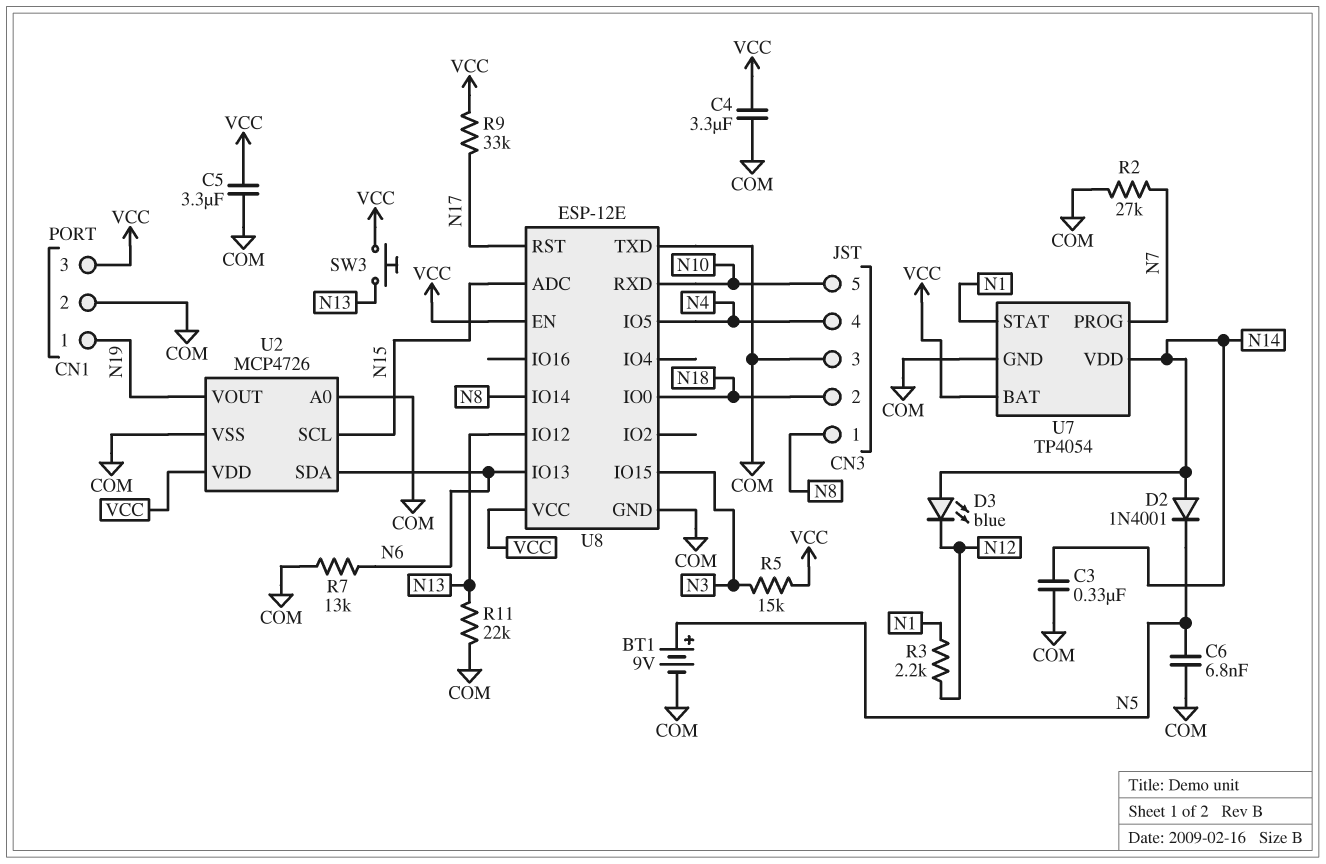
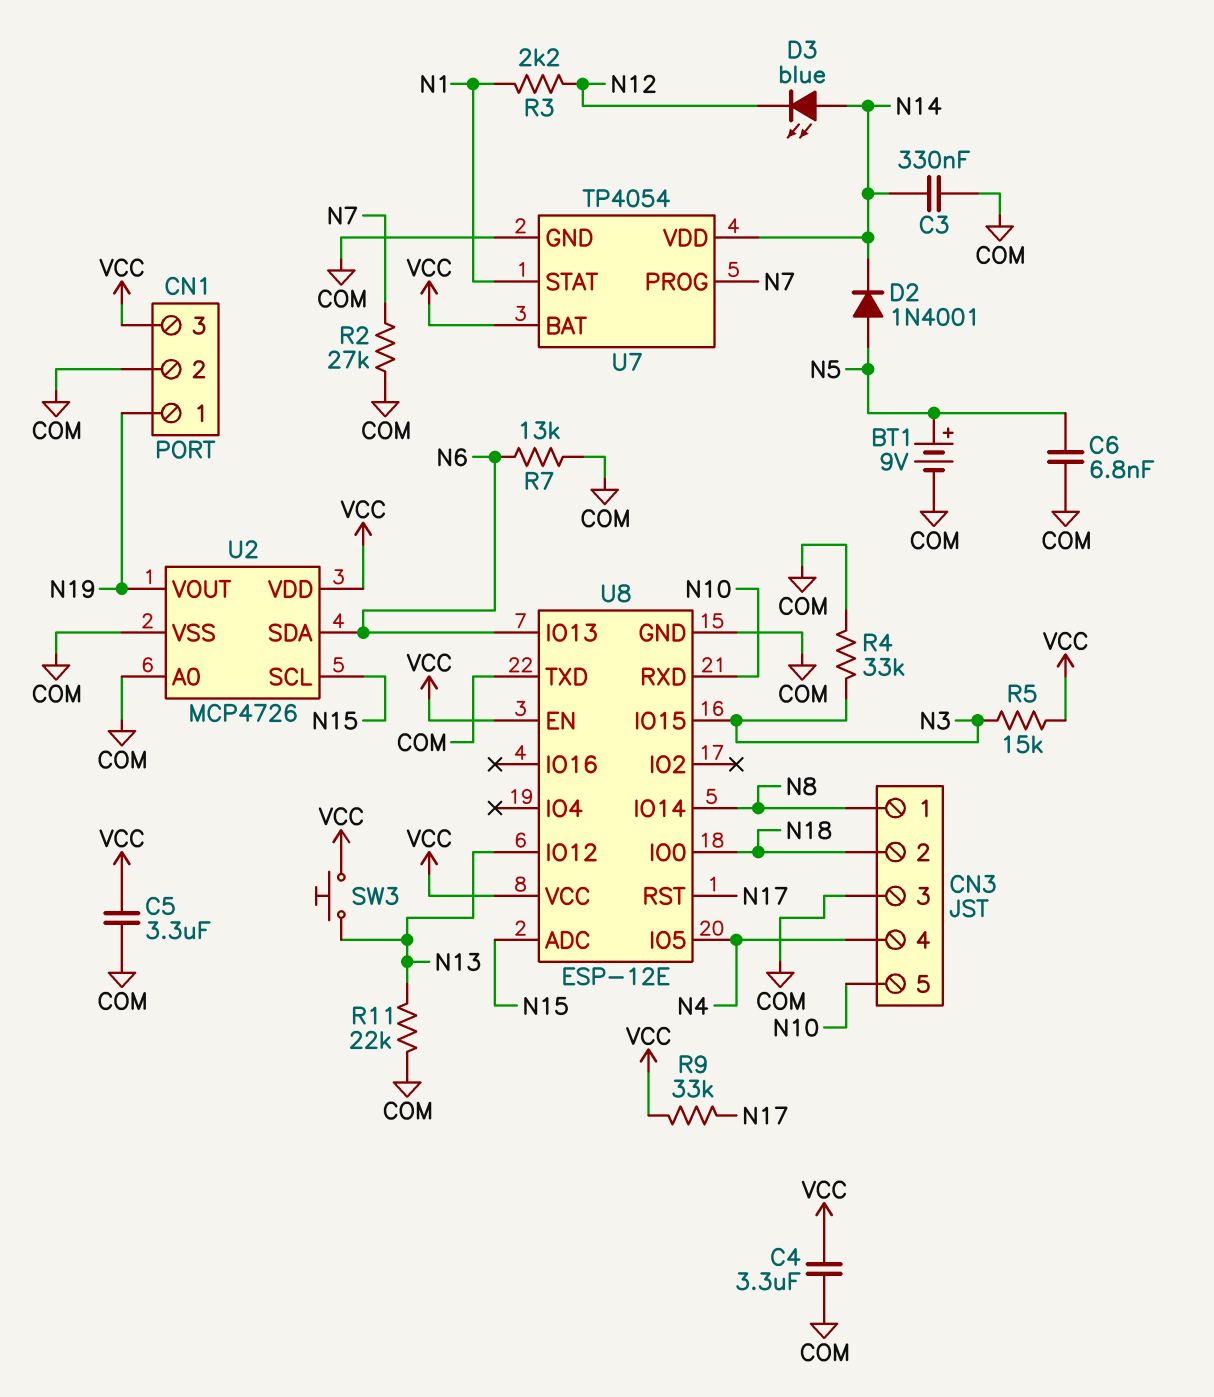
D2: diode 1N4001 (A N14, K N5) -> diode 1N4001 (A N5, K N14)
R4: none -> 33k (COM, N3)

